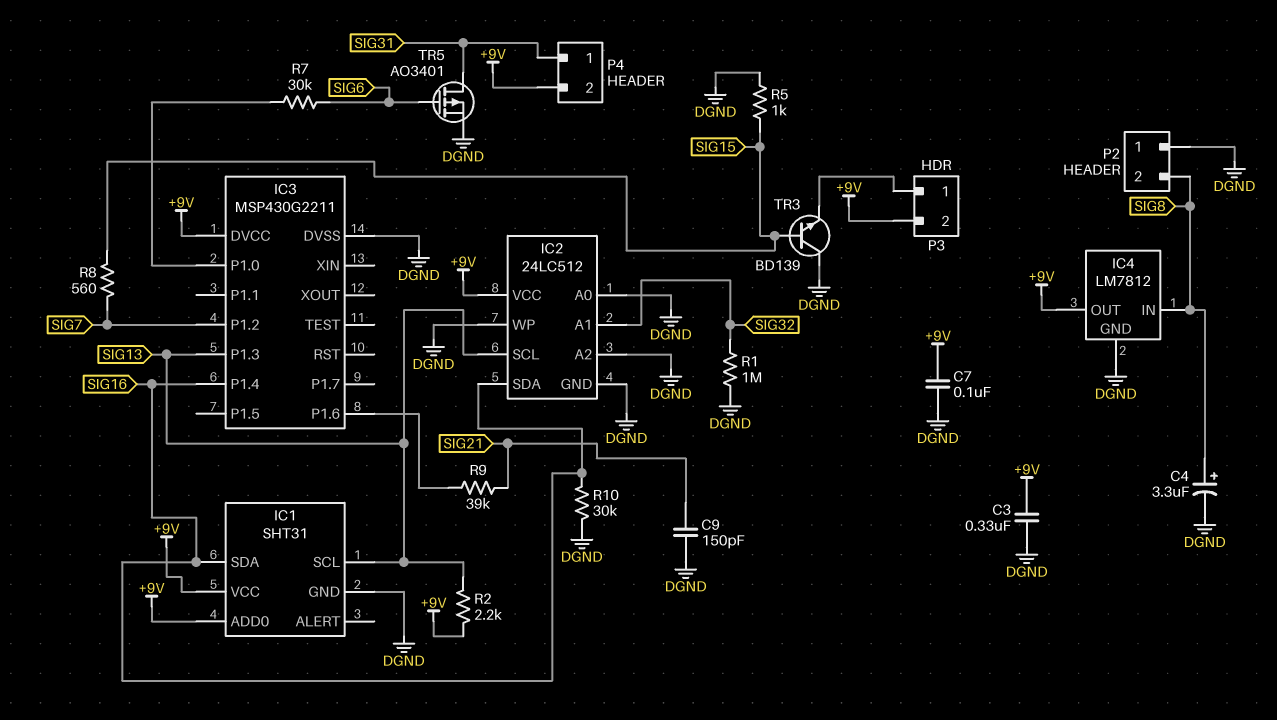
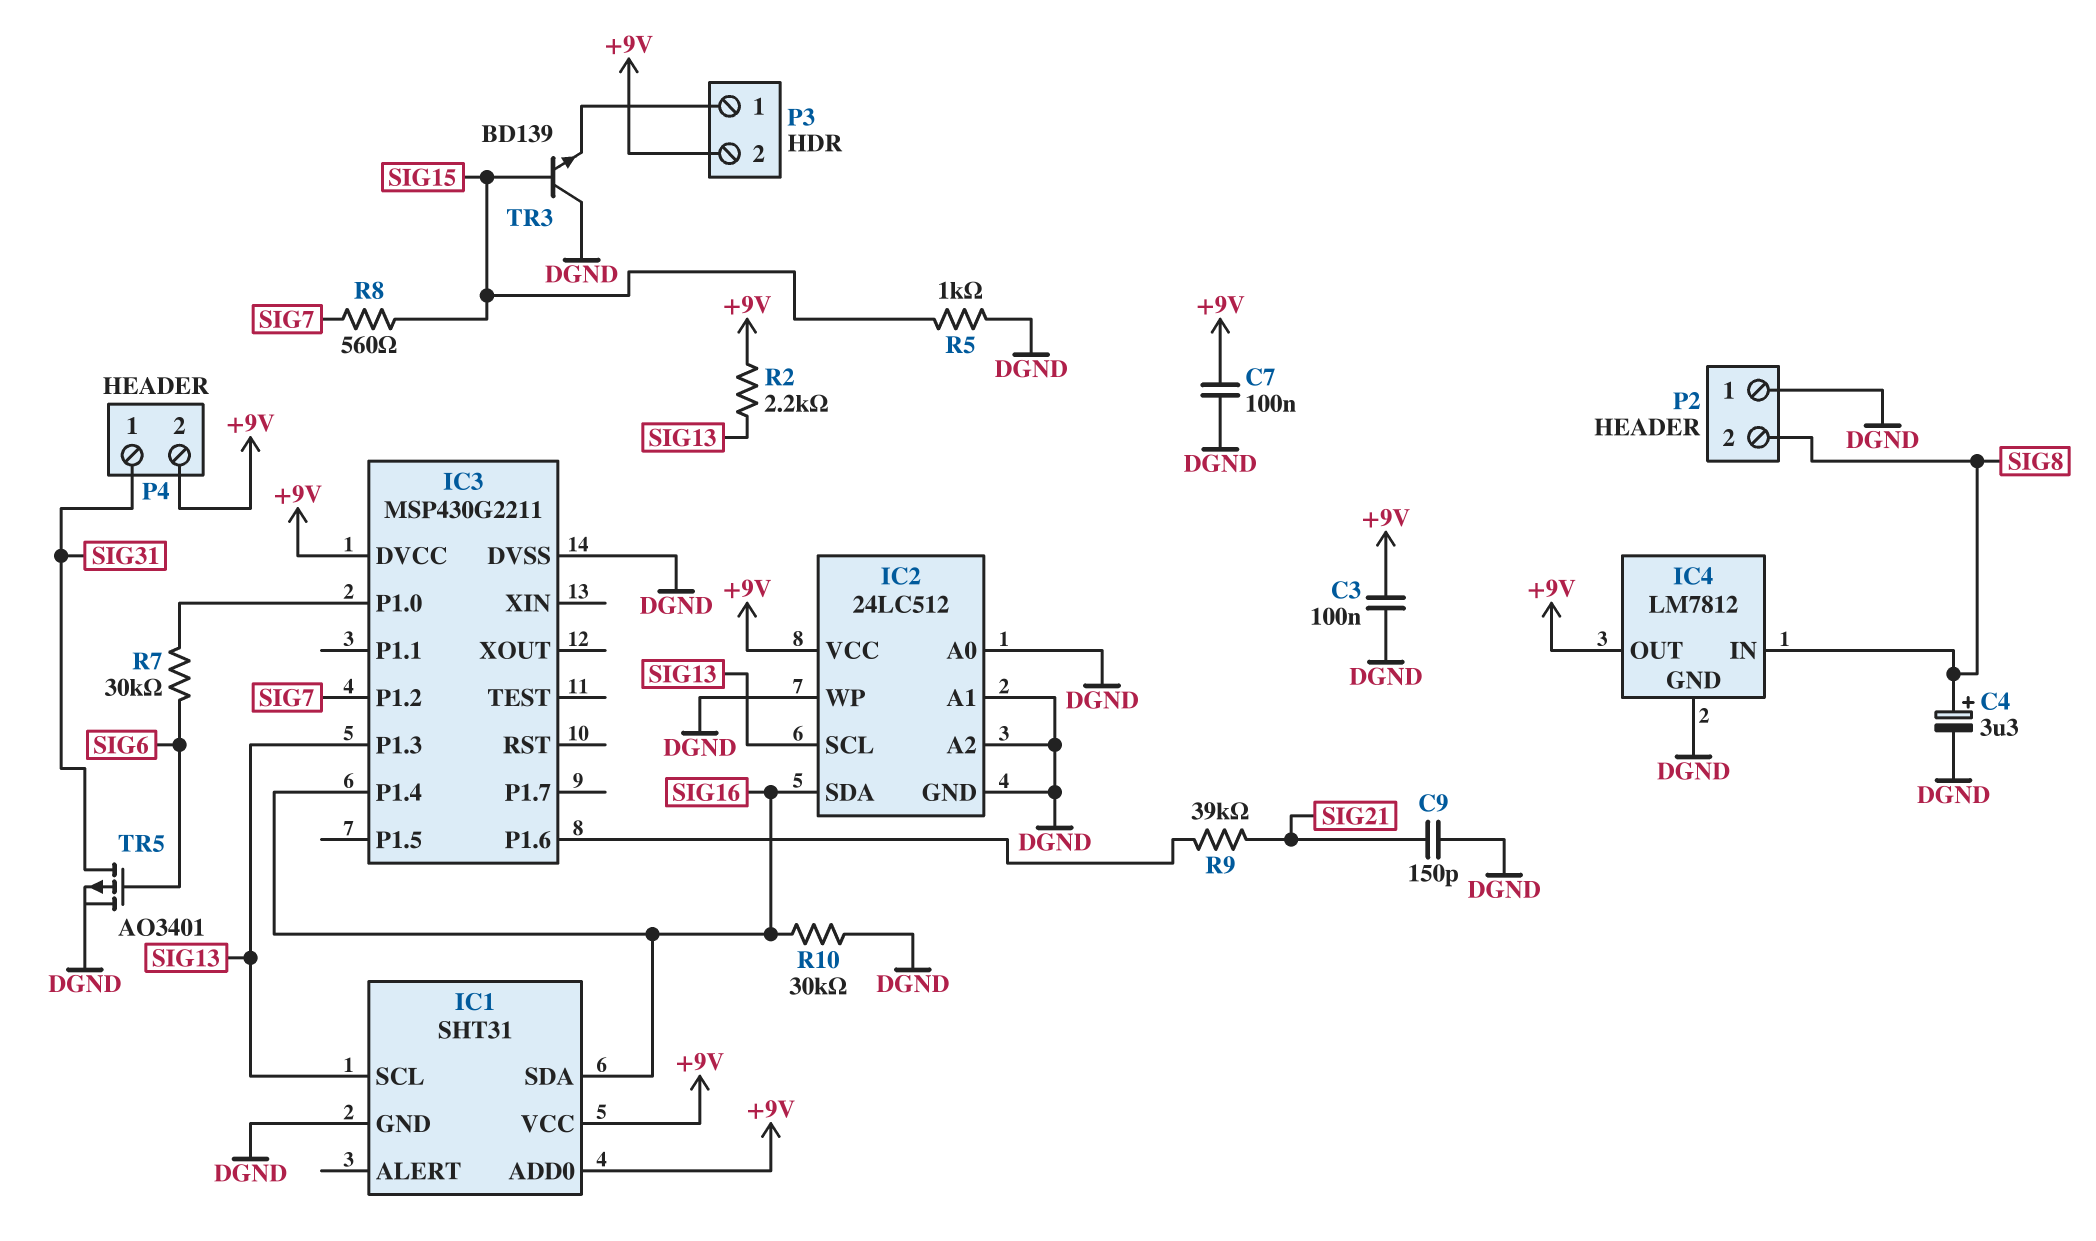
C3: 330nF (+9V, DGND) -> 100nF (+9V, DGND)
IC2 pin A1: SIG32 -> DGND
R1: 1M (DGND, SIG32) -> none

